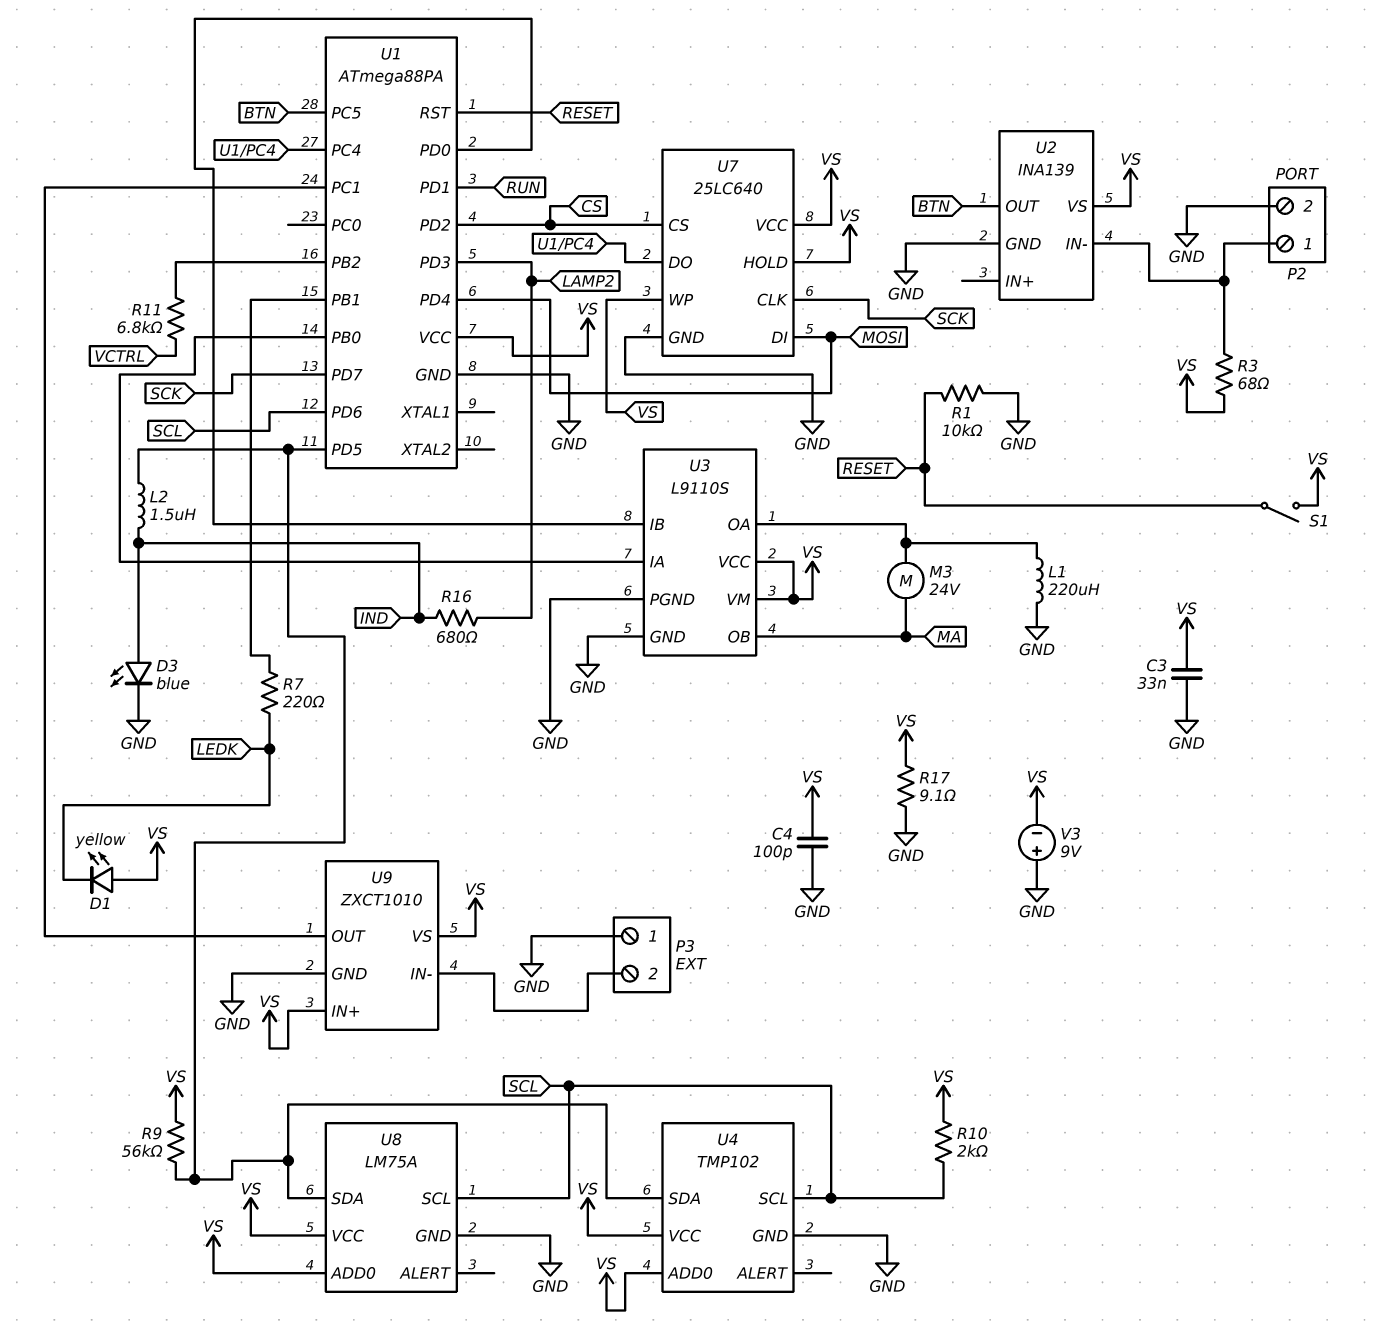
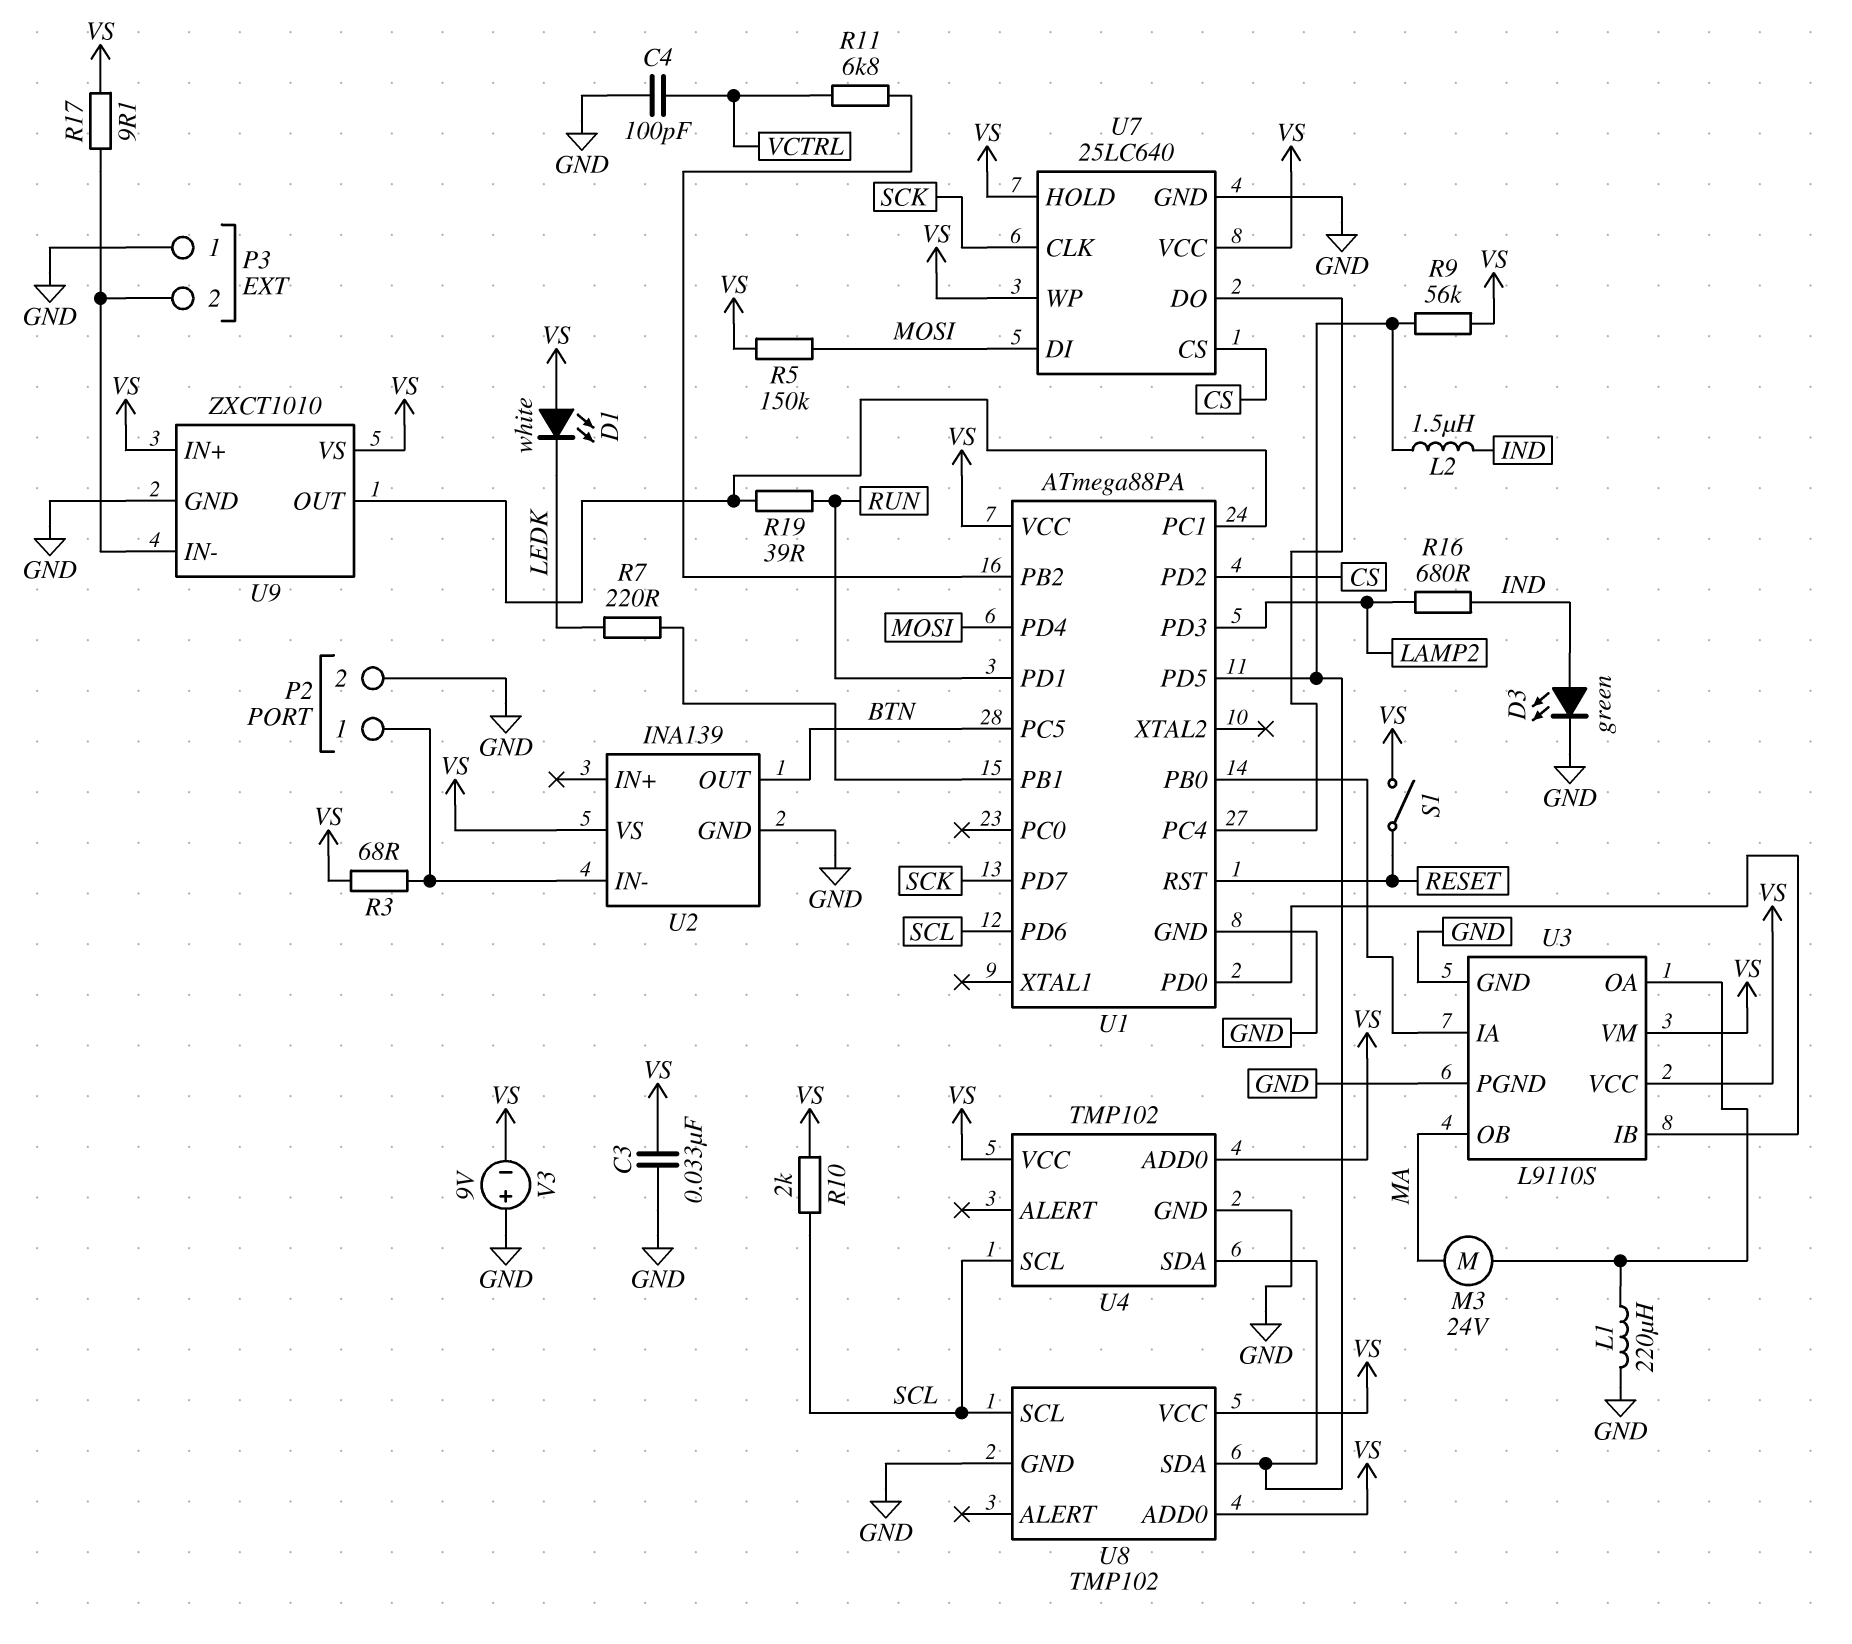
C4: 100pF (GND, VS) -> 100pF (GND, VCTRL)
D1: LED yellow (A VS, K LEDK) -> LED white (A VS, K LEDK)
D3: LED blue (A IND, K GND) -> LED green (A IND, K GND)
R1: 10k (GND, RESET) -> none
R5: none -> 150k (MOSI, VS)
R17: 9.1 (GND, VS) -> 9.1 (P3/2, VS)
R19: none -> 39 (RUN, U1/PC1)
U8: LM75A -> TMP102

